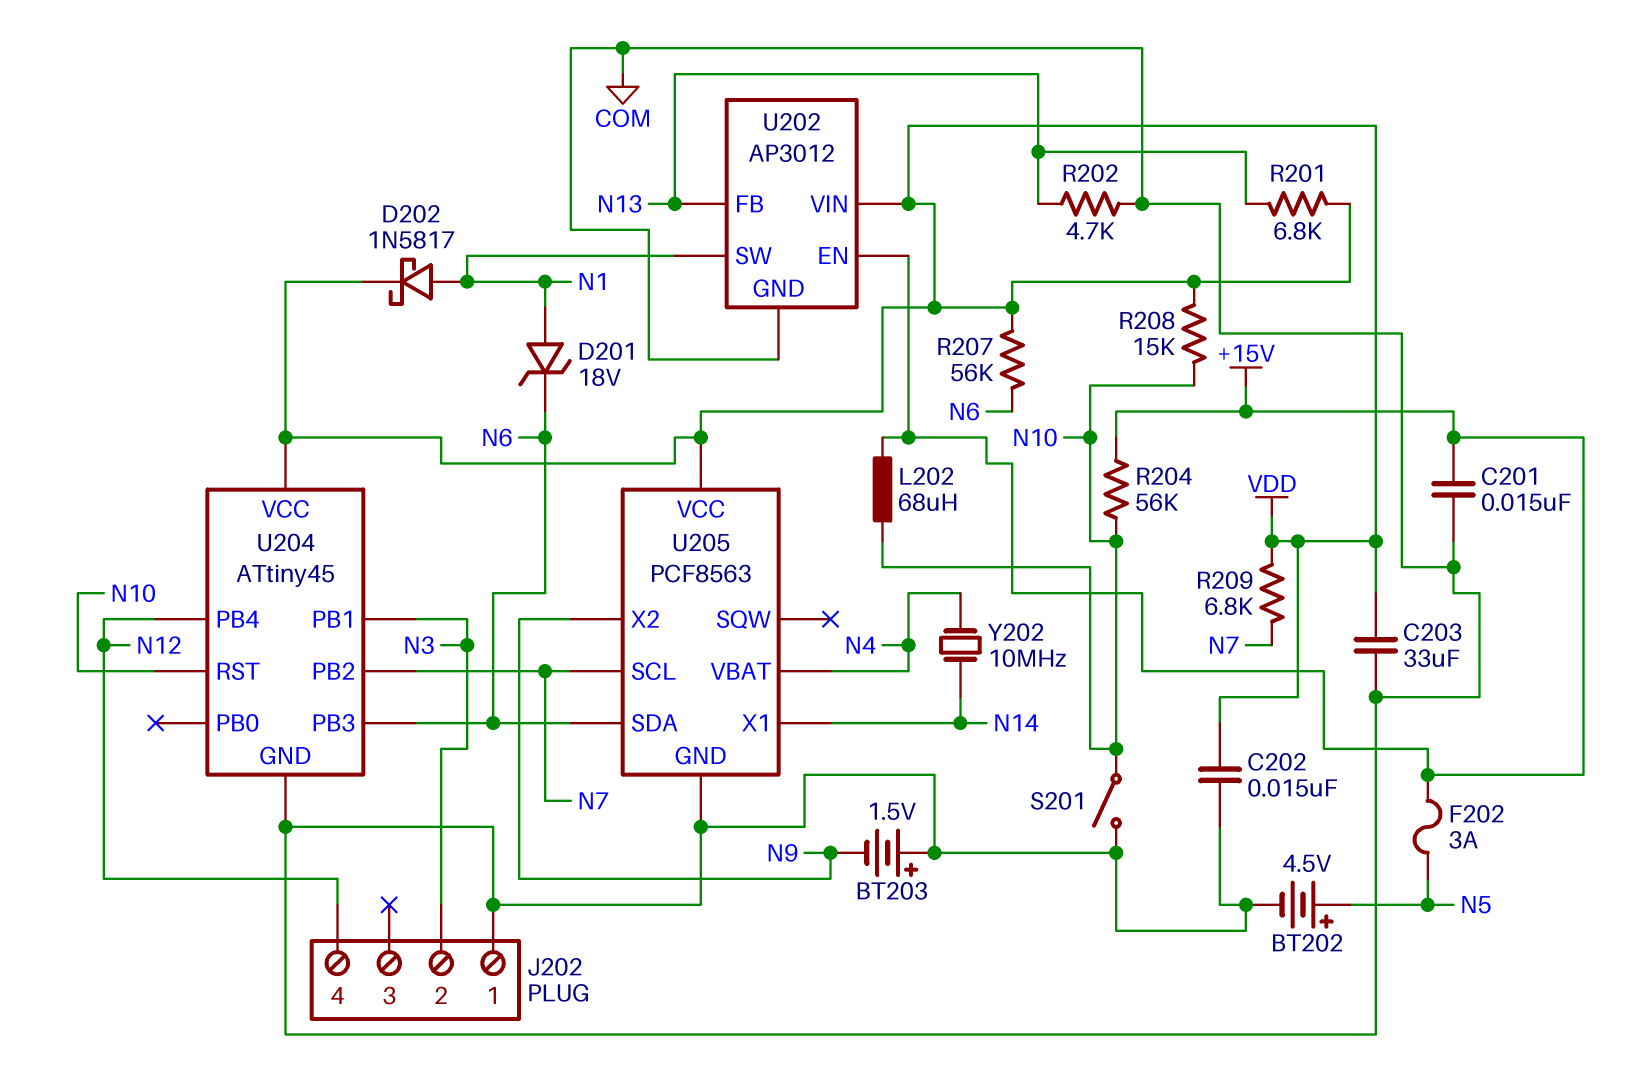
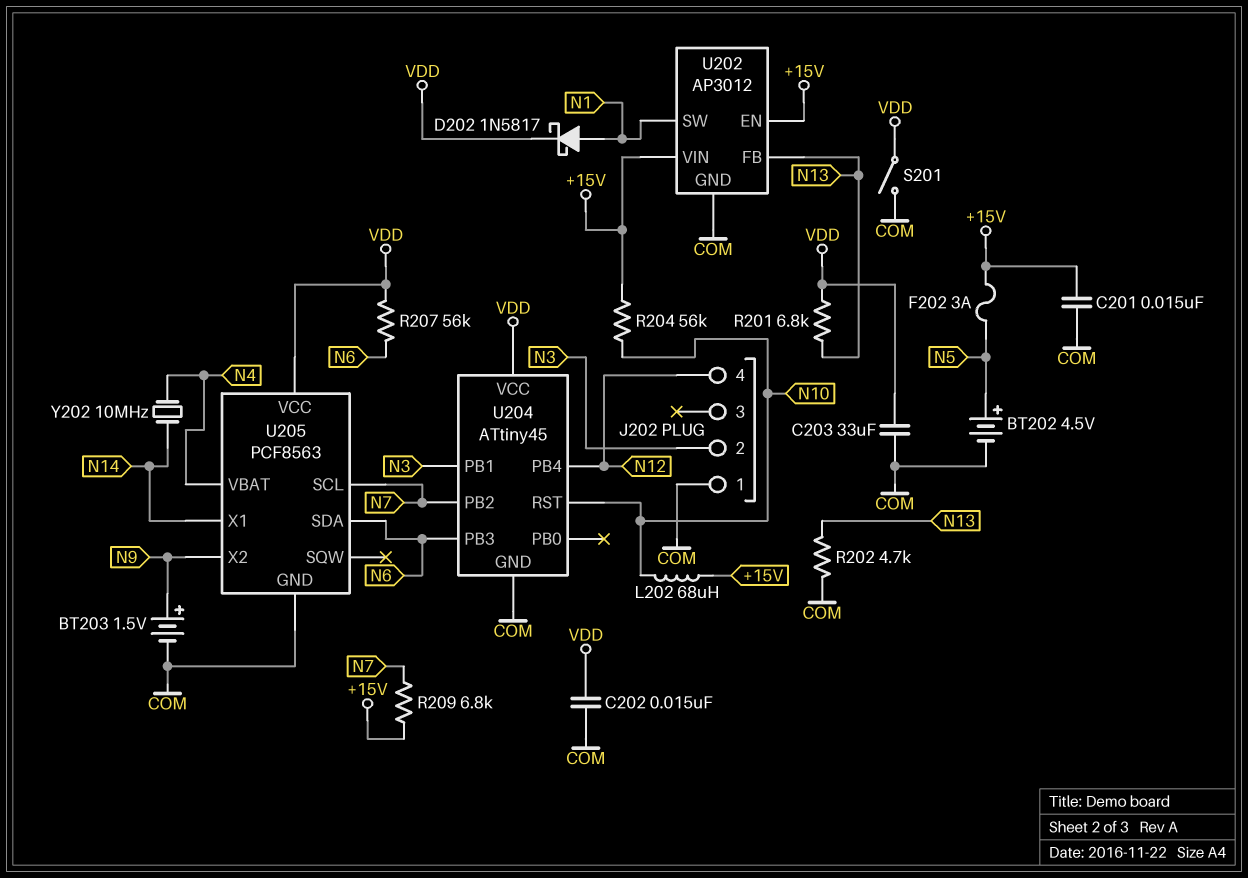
BT203: 1.5V (plus COM, minus N9) -> 1.5V (plus N9, minus COM)
D201: zener 18V (A N1, K N6) -> none
R208: 15k (N10, VDD) -> none
R209: 6.8k (N7, VDD) -> 6.8k (+15V, N7)
S201: switch (COM, N10) -> switch (COM, VDD)
U202 pin VIN: VDD -> +15V

